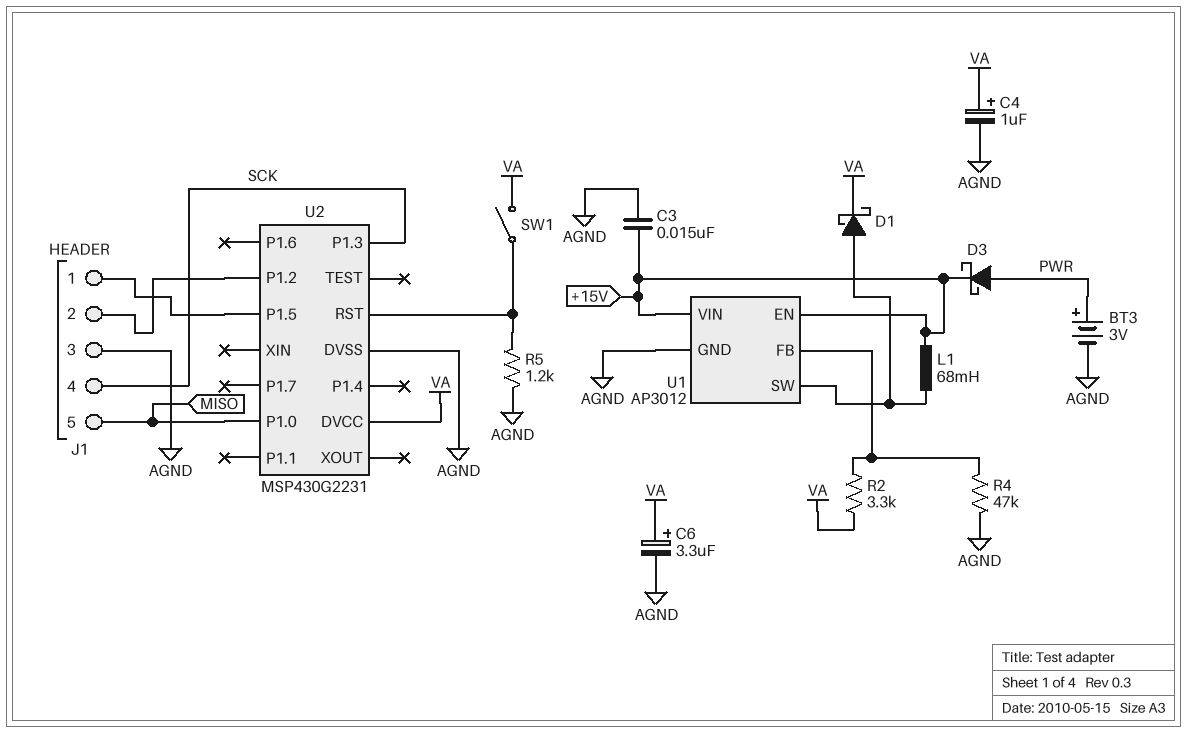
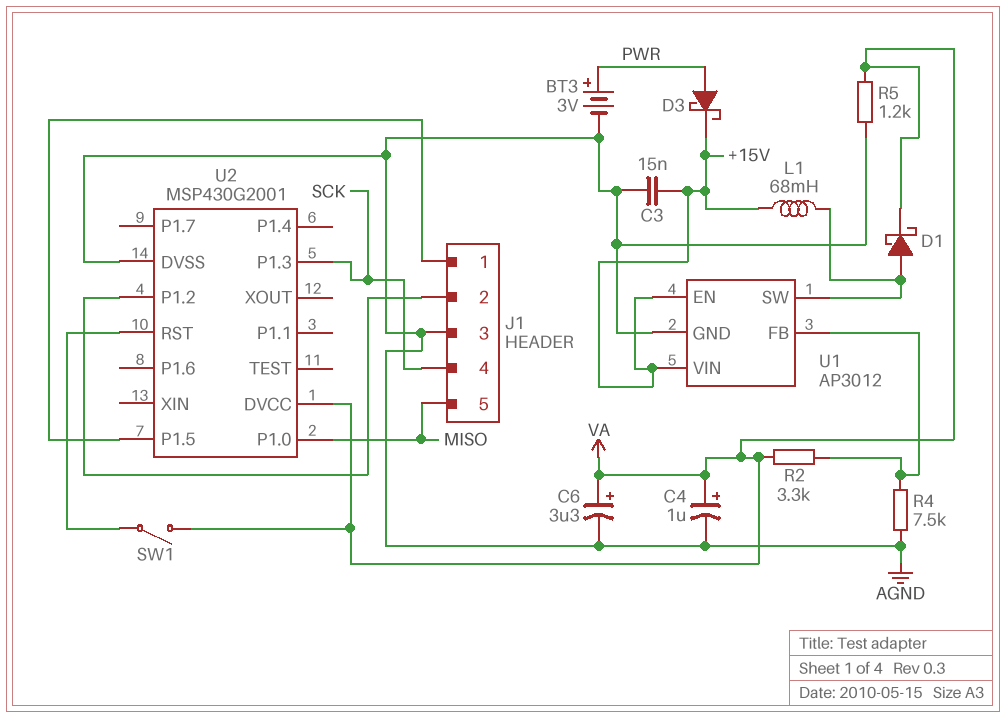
R4: 47k (AGND, U1/FB) -> 7.5k (AGND, U1/FB)
R5: 1.2k (AGND, U2/RST) -> 1.2k (AGND, VA)
U2: MSP430G2231 -> MSP430G2001

